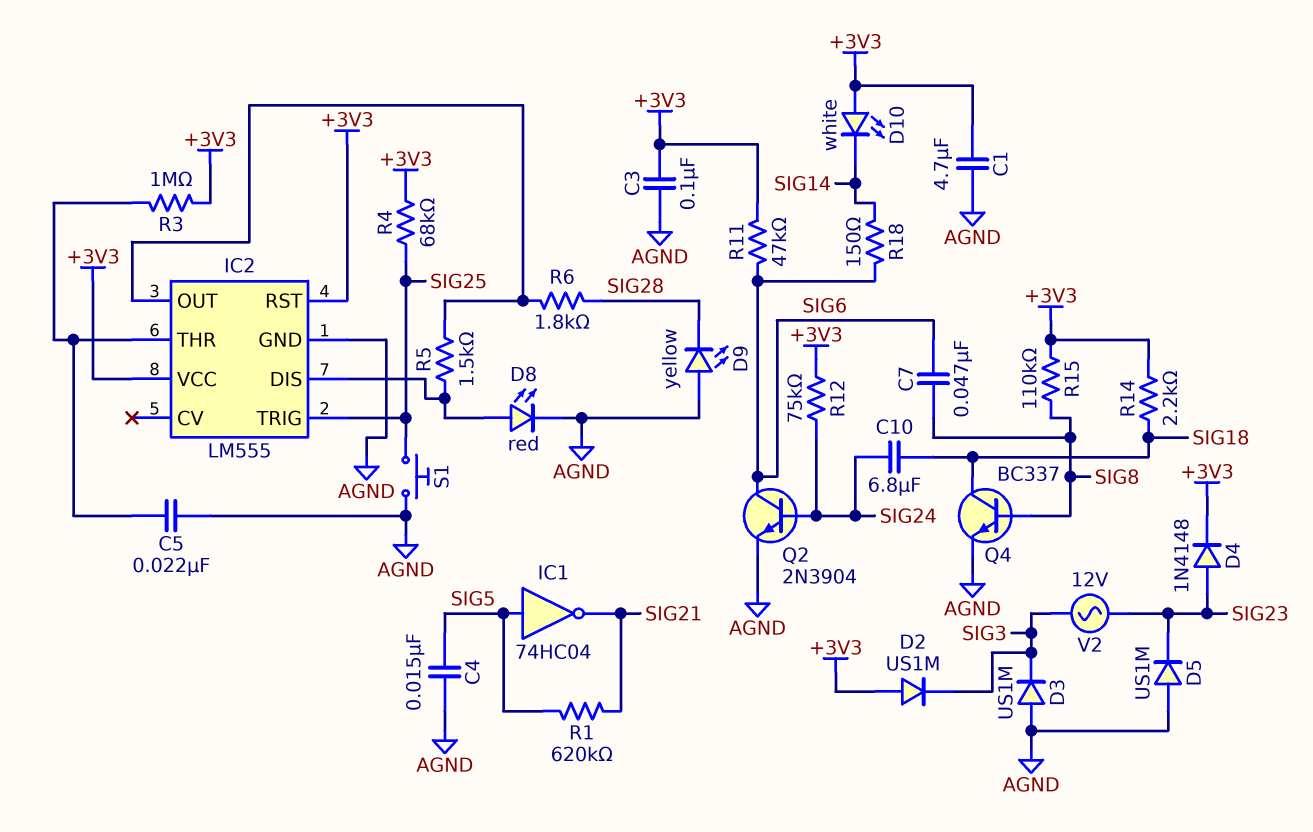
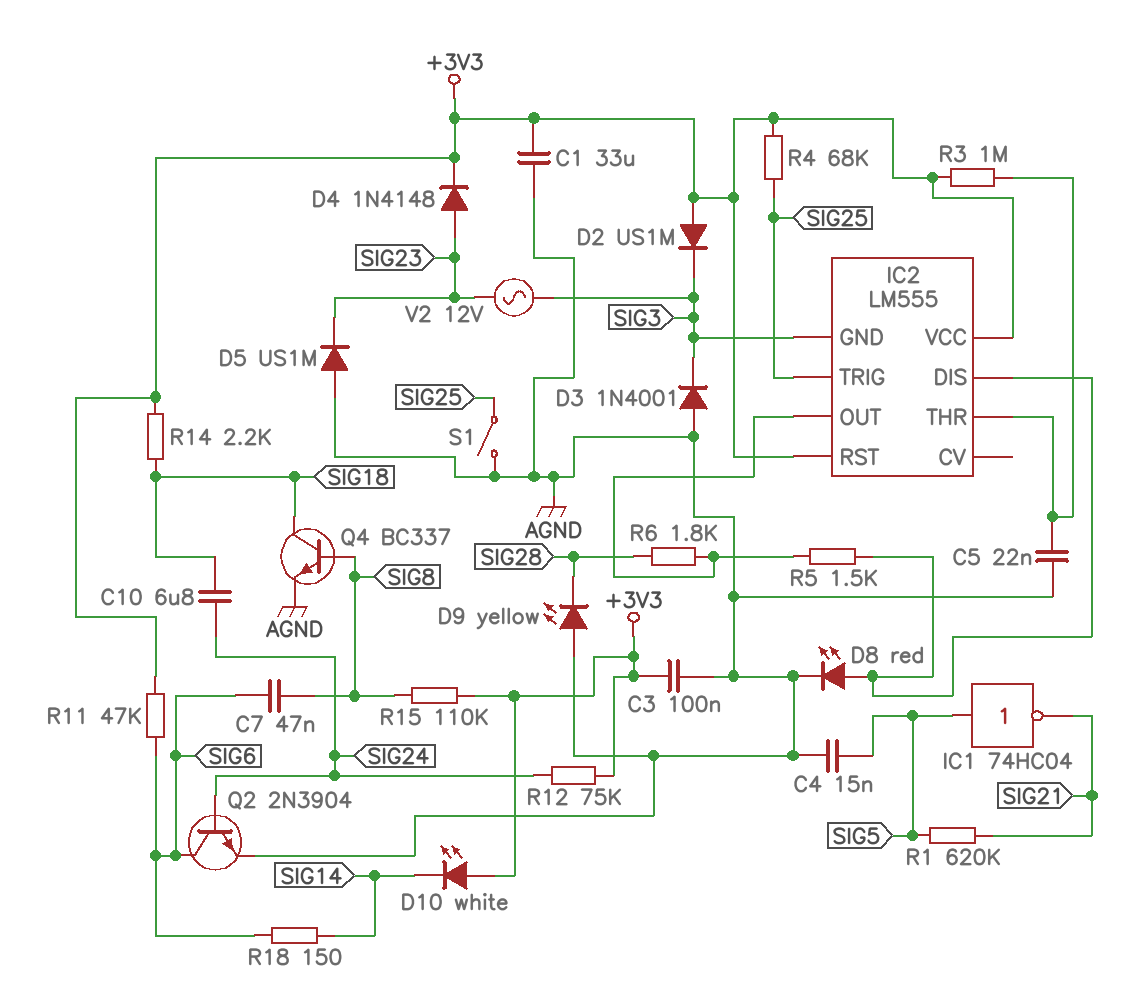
C1: 4.7uF (+3V3, AGND) -> 33uF (+3V3, AGND)
D3: diode US1M (A AGND, K SIG3) -> diode 1N4001 (A AGND, K SIG3)
IC2 pin GND: AGND -> SIG3
S1: button (AGND, SIG25) -> switch (AGND, SIG25)

